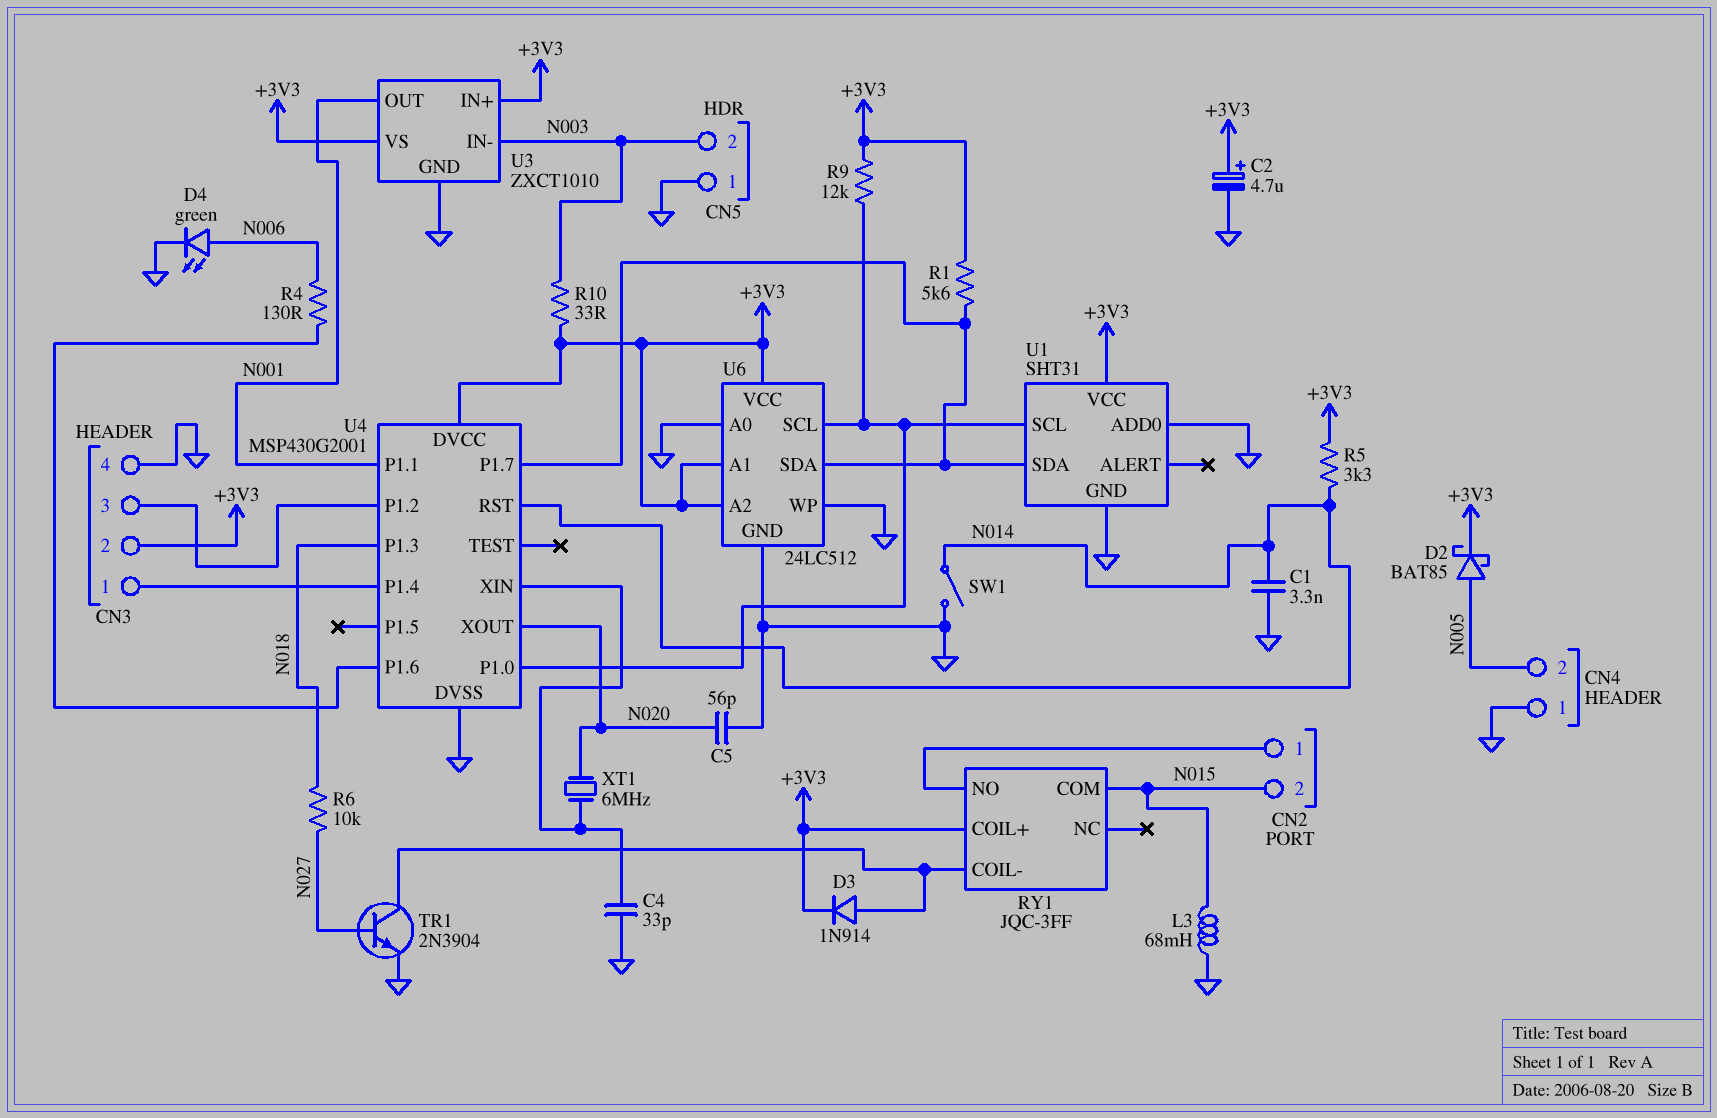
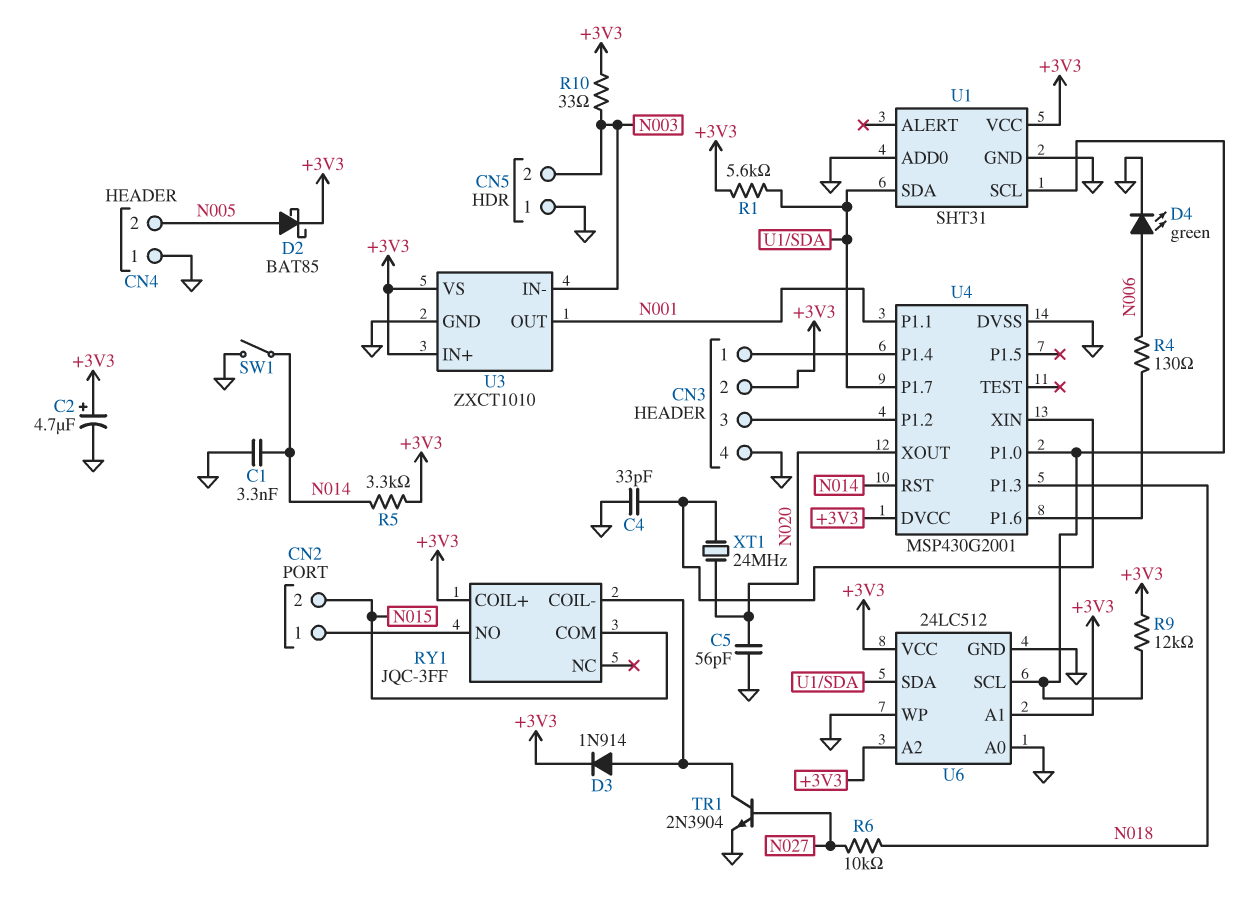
L3: 68mH (GND, N015) -> none
XT1: 6MHz (N020, U4/XIN) -> 24MHz (N020, U4/XIN)

